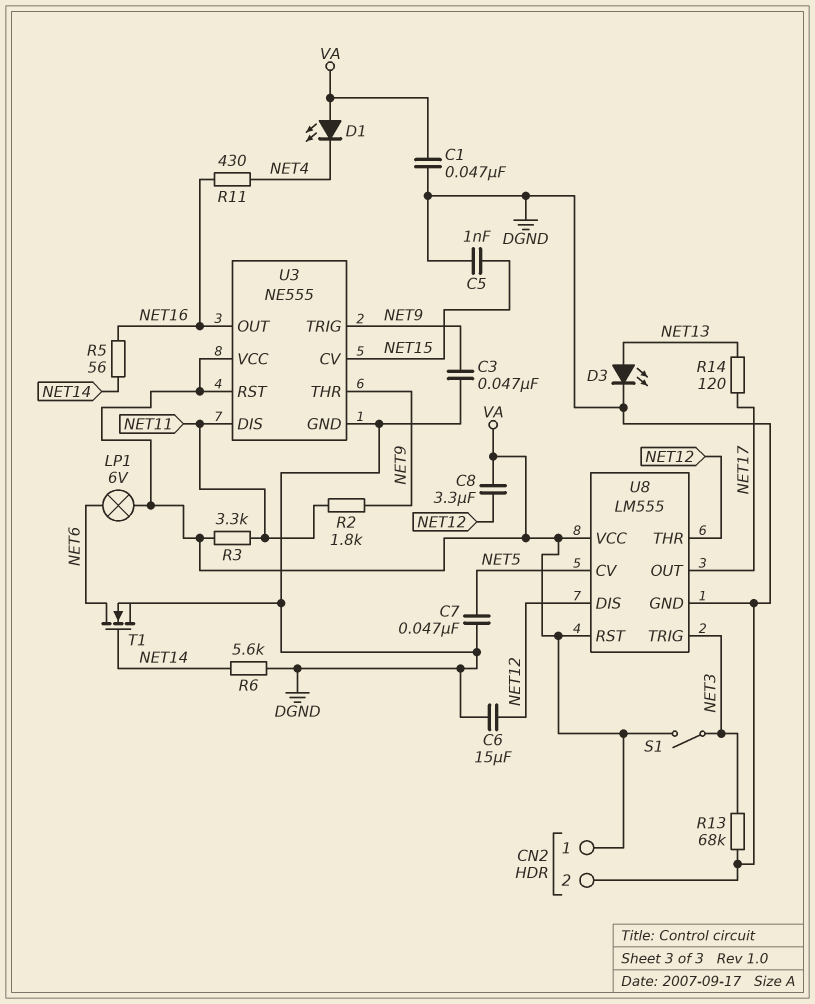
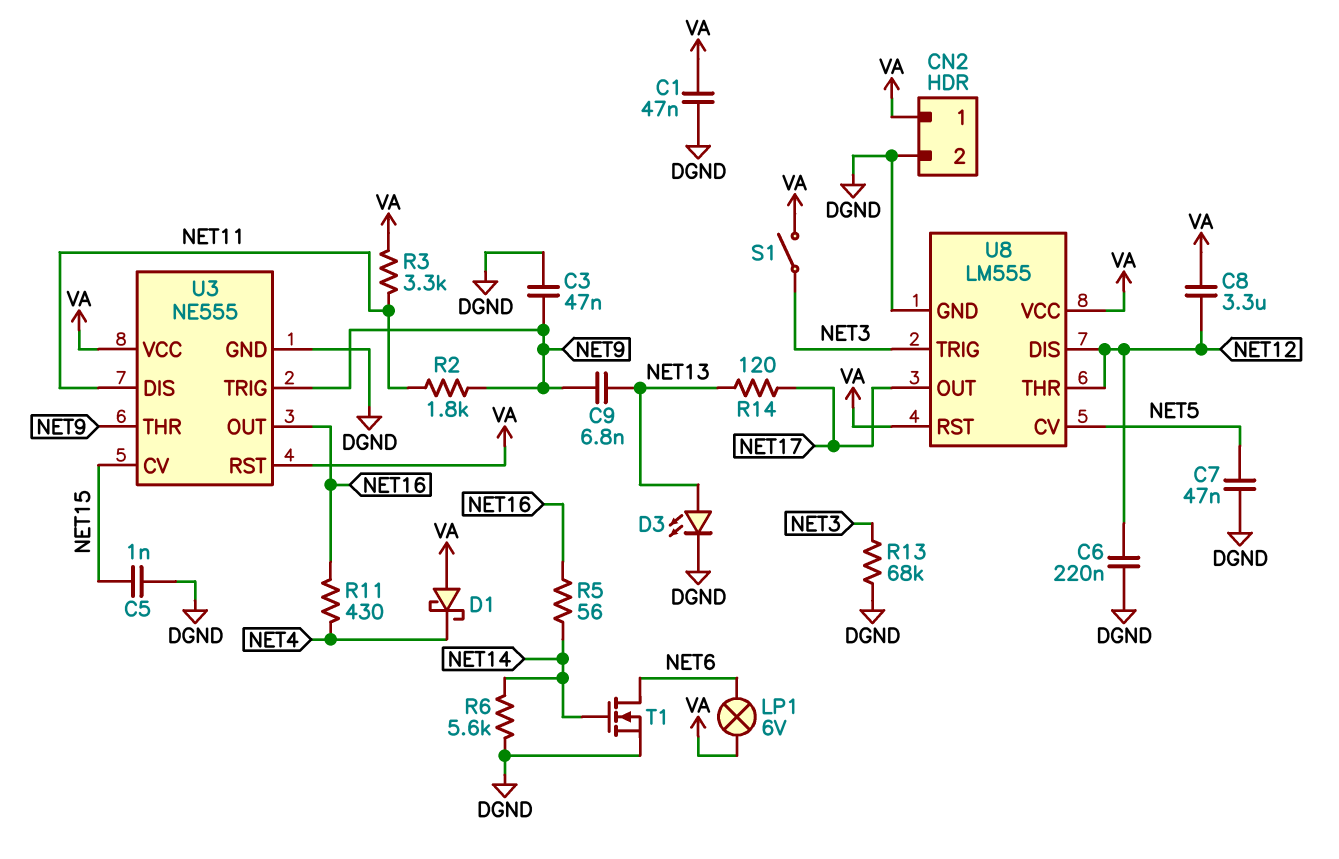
C6: 15uF (DGND, NET12) -> 220nF (DGND, NET12)
C9: none -> 6.8nF (NET9, NET13)
D1: LED (A VA, K NET4) -> schottky (A VA, K NET4)

